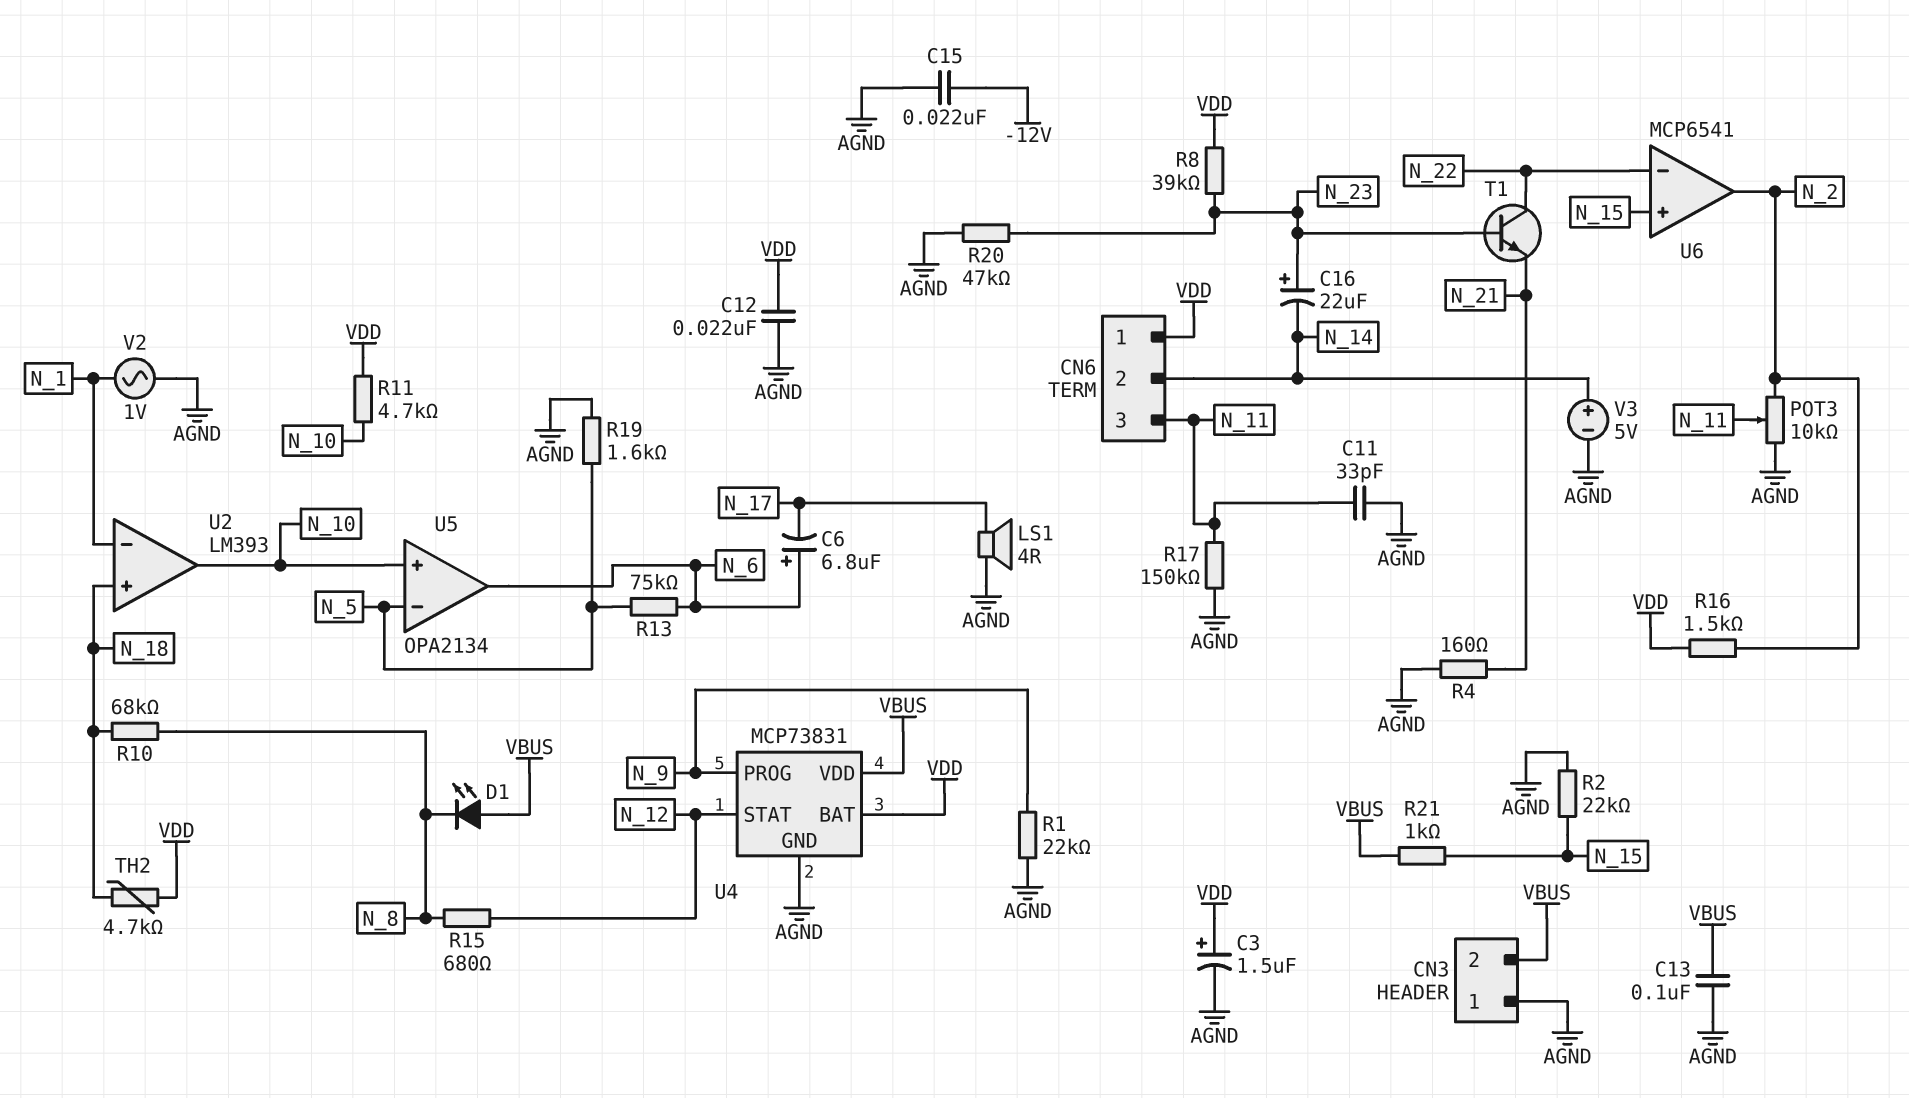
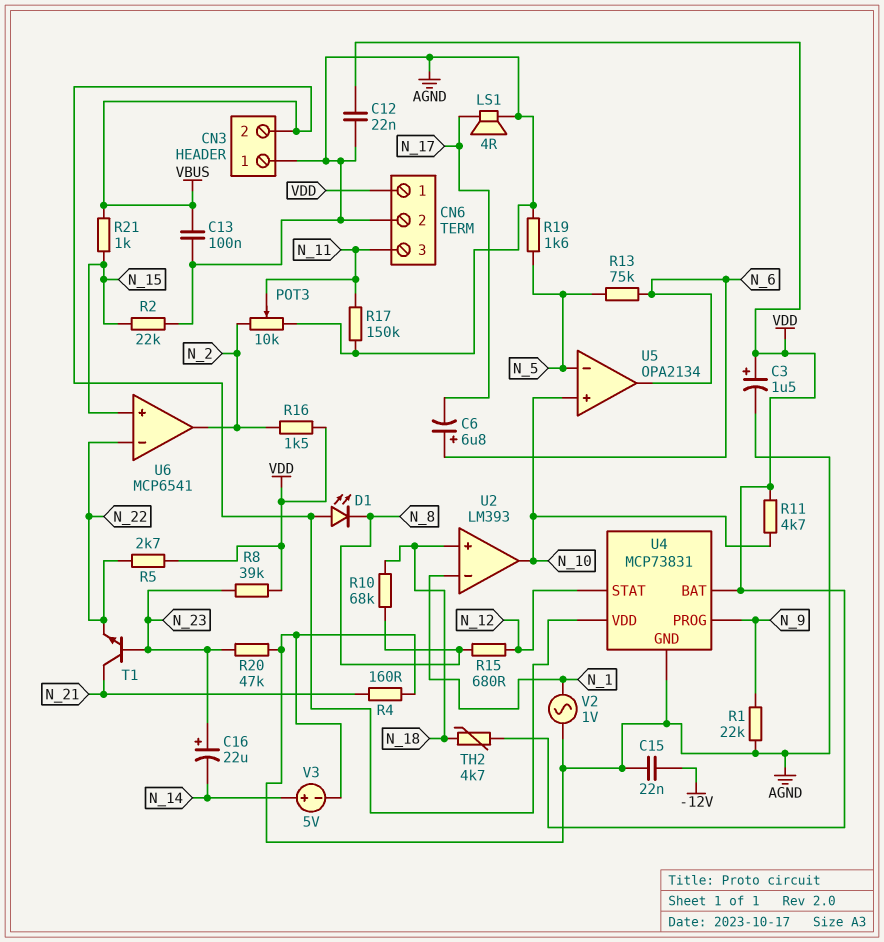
C11: 33pF (AGND, N_11) -> none
CN6 pin 2: N_14 -> AGND
R5: none -> 2.7k (N_22, VDD)
T1: NPN (B N_23, C N_22, E N_21) -> NPN (B N_23, C N_21, E N_22)

